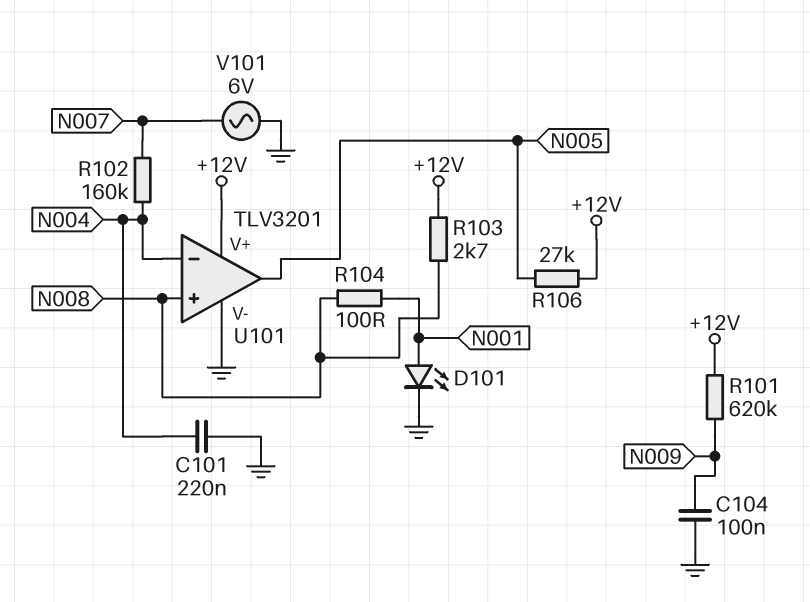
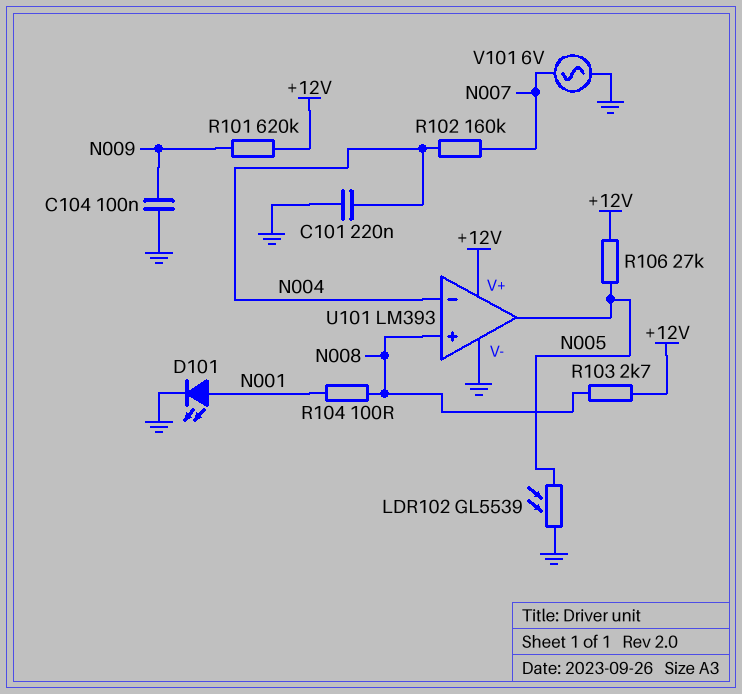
LDR102: none -> GL5539 (GND, N005)
U101: TLV3201 -> LM393

